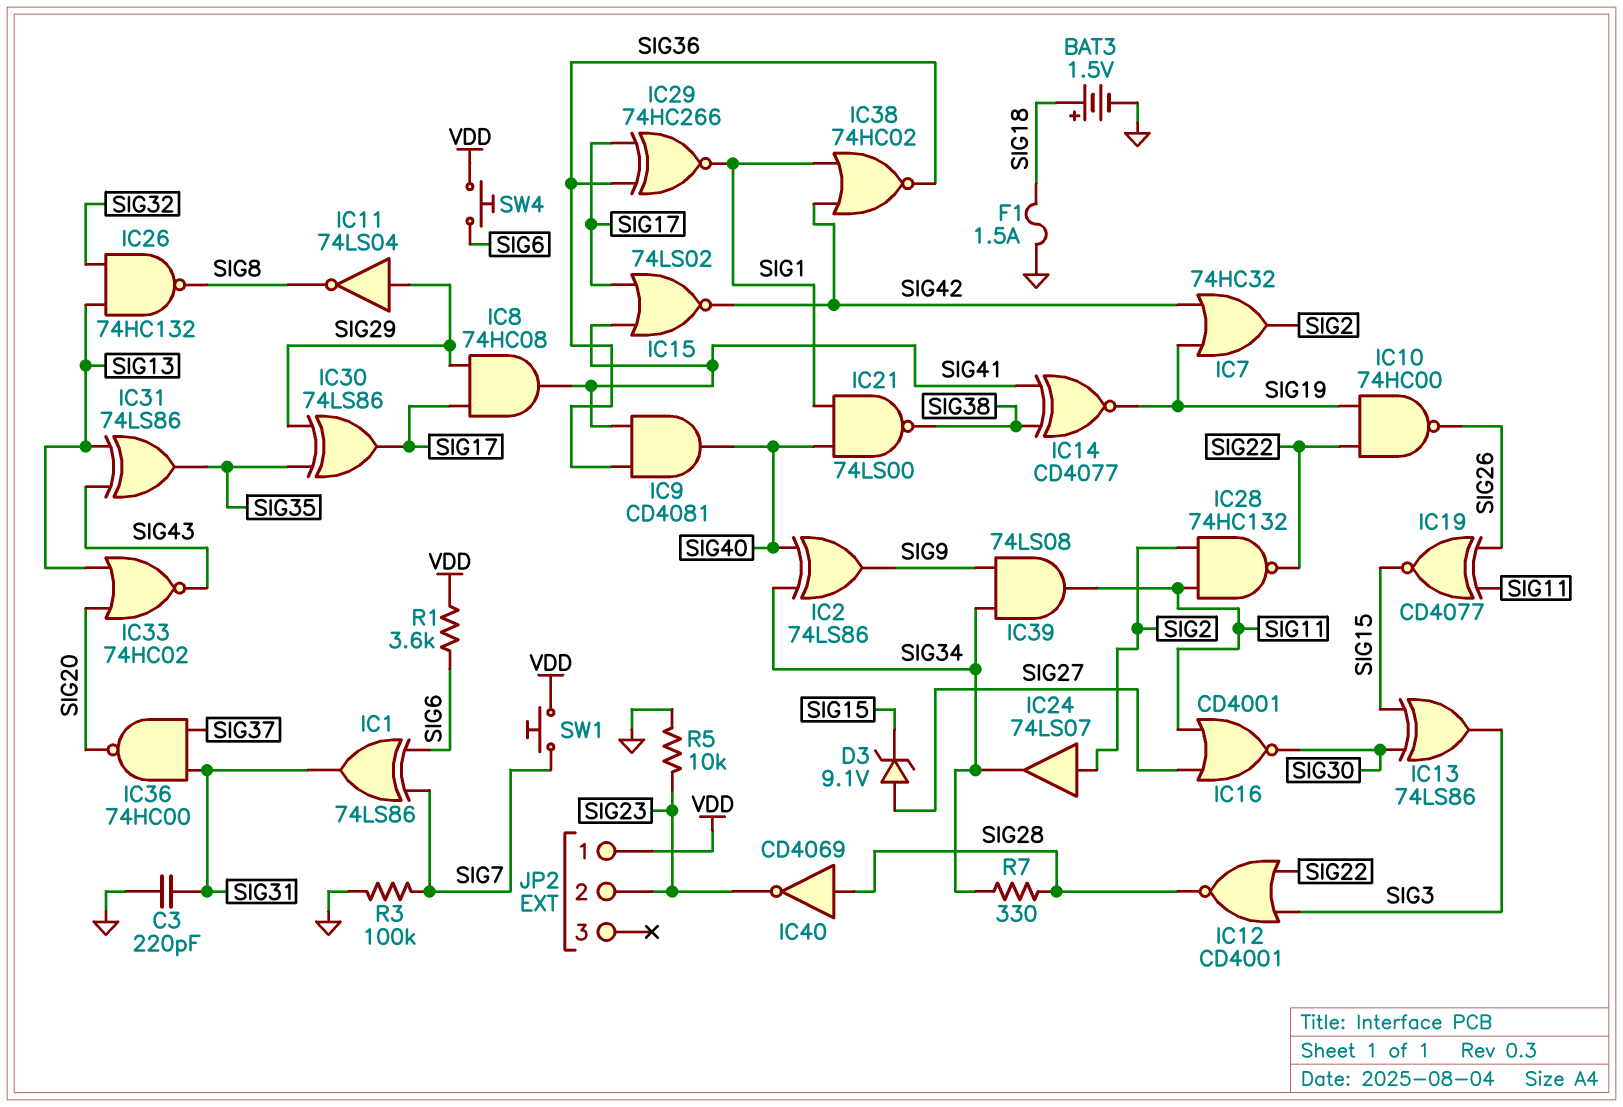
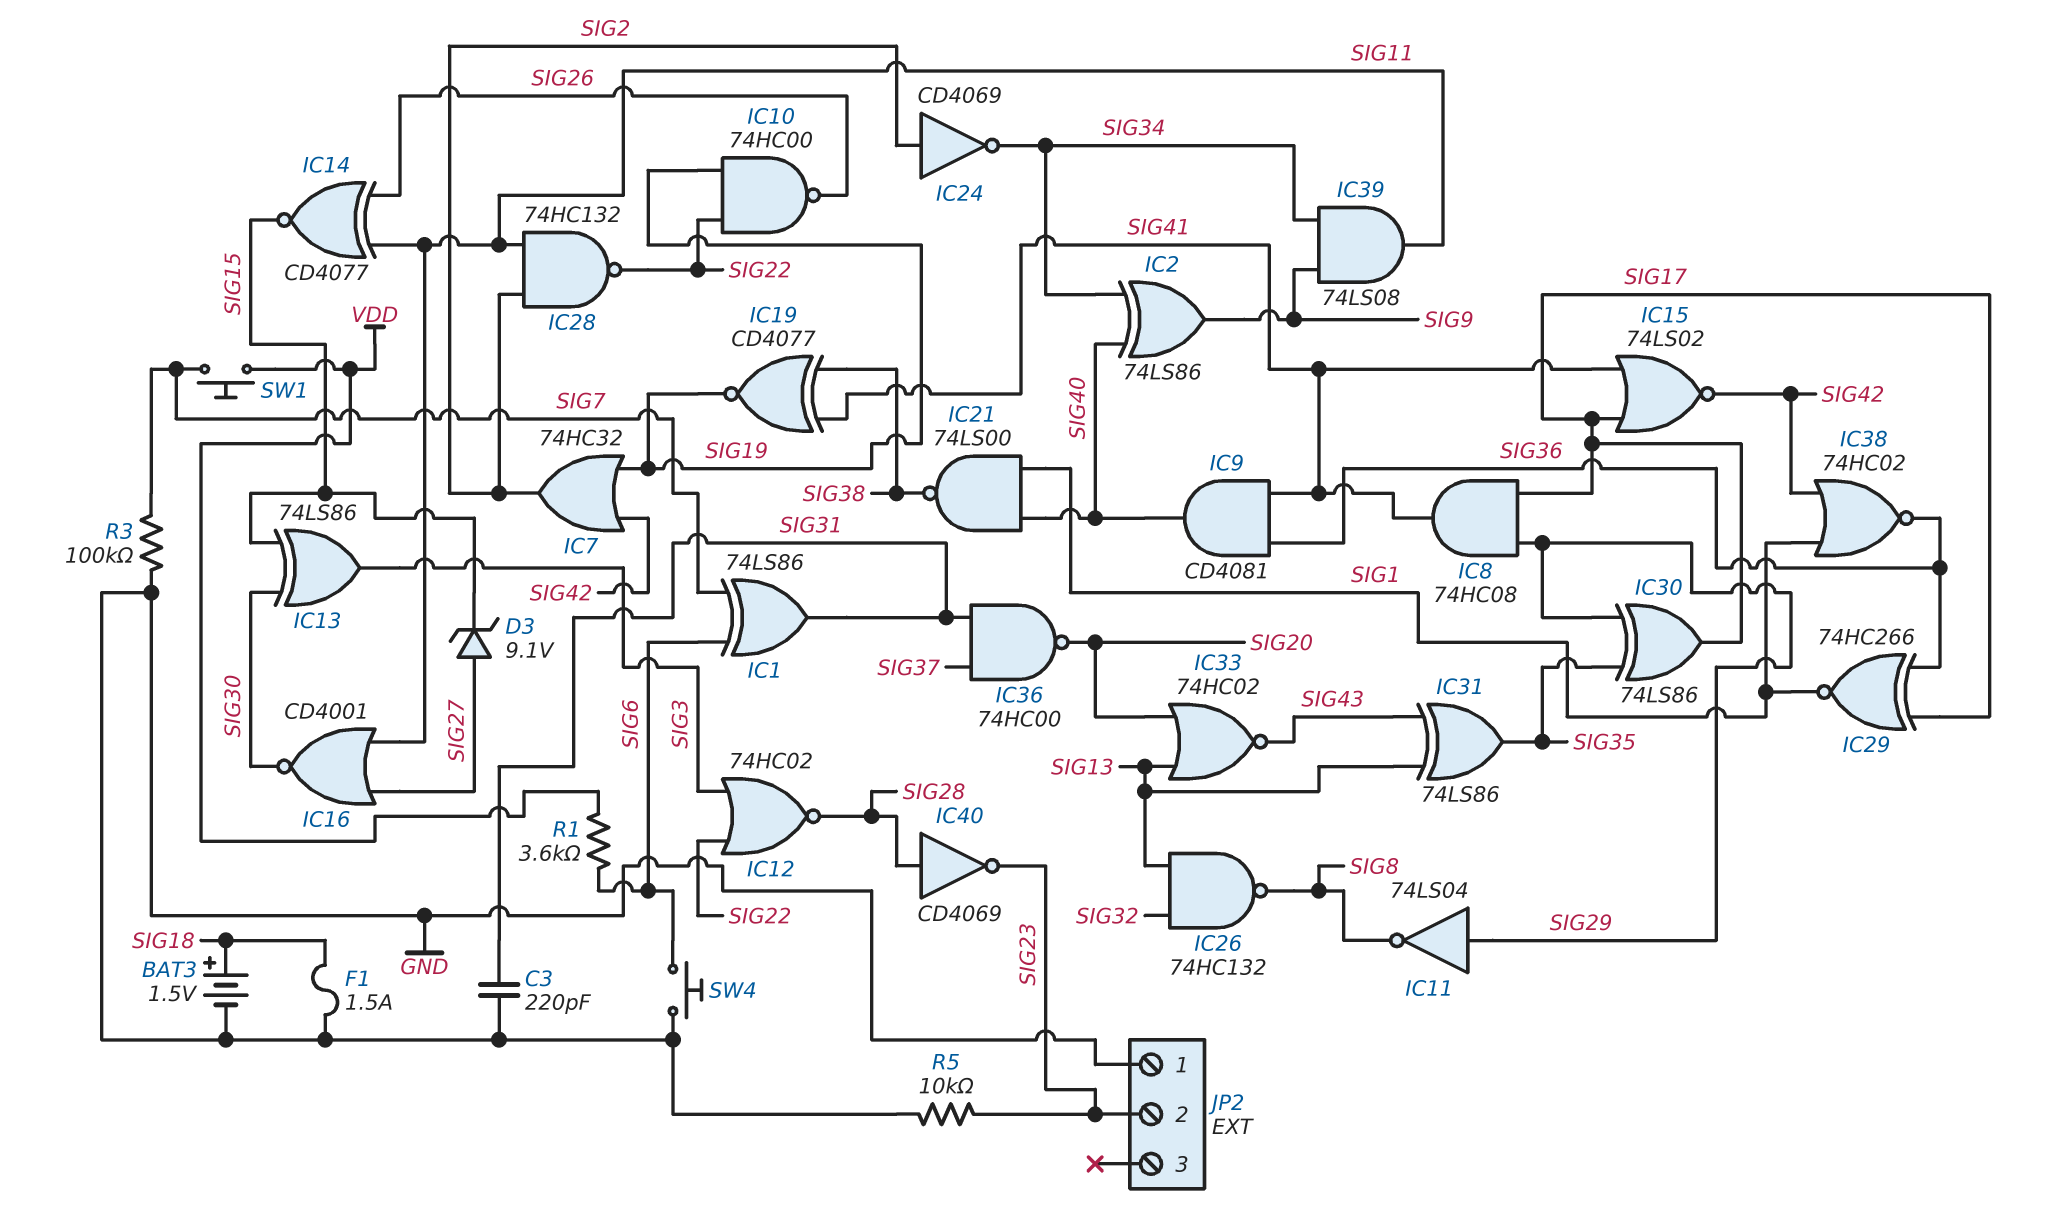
IC12: NOR CD4001 (in SIG3, in SIG22, out SIG28) -> NOR 74HC02 (in SIG3, in SIG22, out SIG28)
IC14: XNOR CD4077 (in SIG38, in SIG41, out SIG19) -> XNOR CD4077 (in SIG11, in SIG26, out SIG15)
IC19: XNOR CD4077 (in SIG11, in SIG26, out SIG15) -> XNOR CD4077 (in SIG38, in SIG41, out SIG19)
IC24: buffer 74LS07 (in SIG2, out SIG34) -> NOT CD4069 (in SIG2, out SIG34)
JP2 pin 1: VDD -> GND
R7: 330 (SIG28, SIG34) -> none
SW4: button (SIG6, VDD) -> button (GND, SIG6)

